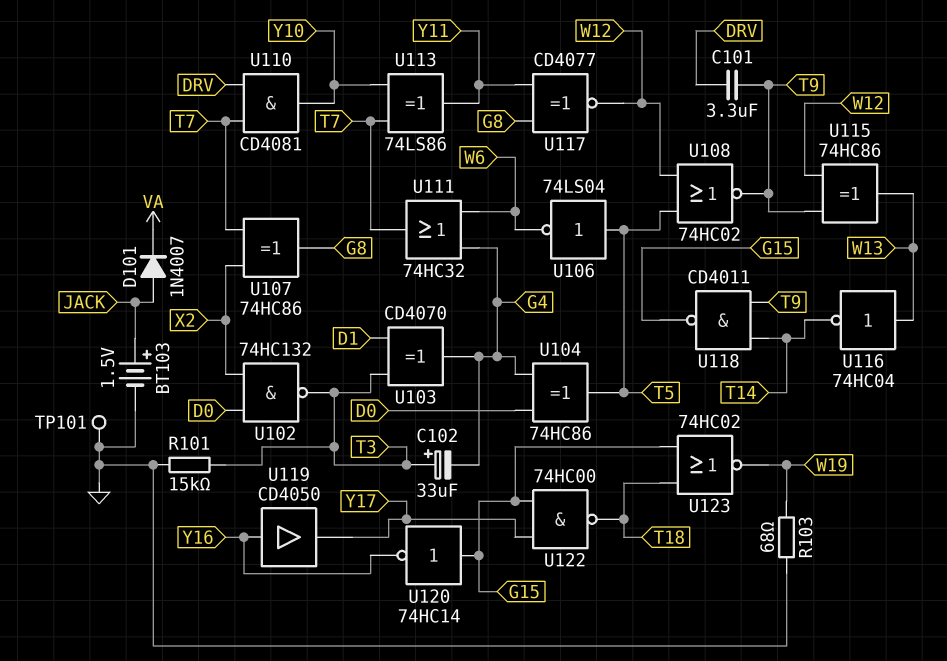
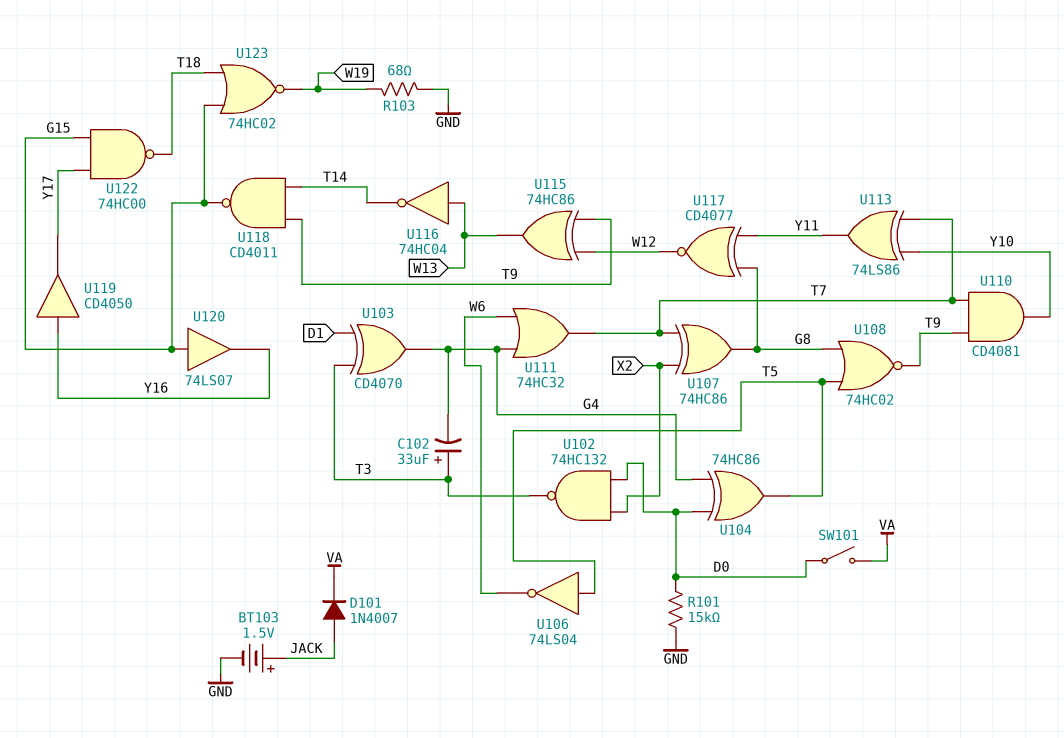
C101: 3.3uF (DRV, T9) -> none
R101: 15k (GND, T3) -> 15k (D0, GND)
SW101: none -> switch (D0, VA)
TP101: test point (GND) -> none
U108: NOR 74HC02 (in T5, in W12, out T9) -> NOR 74HC02 (in G8, in T5, out T9)
U110: AND CD4081 (in DRV, in T7, out Y10) -> AND CD4081 (in T7, in T9, out Y10)
U120: NOT 74HC14 (in G15, out Y16) -> buffer 74LS07 (in G15, out Y16)

